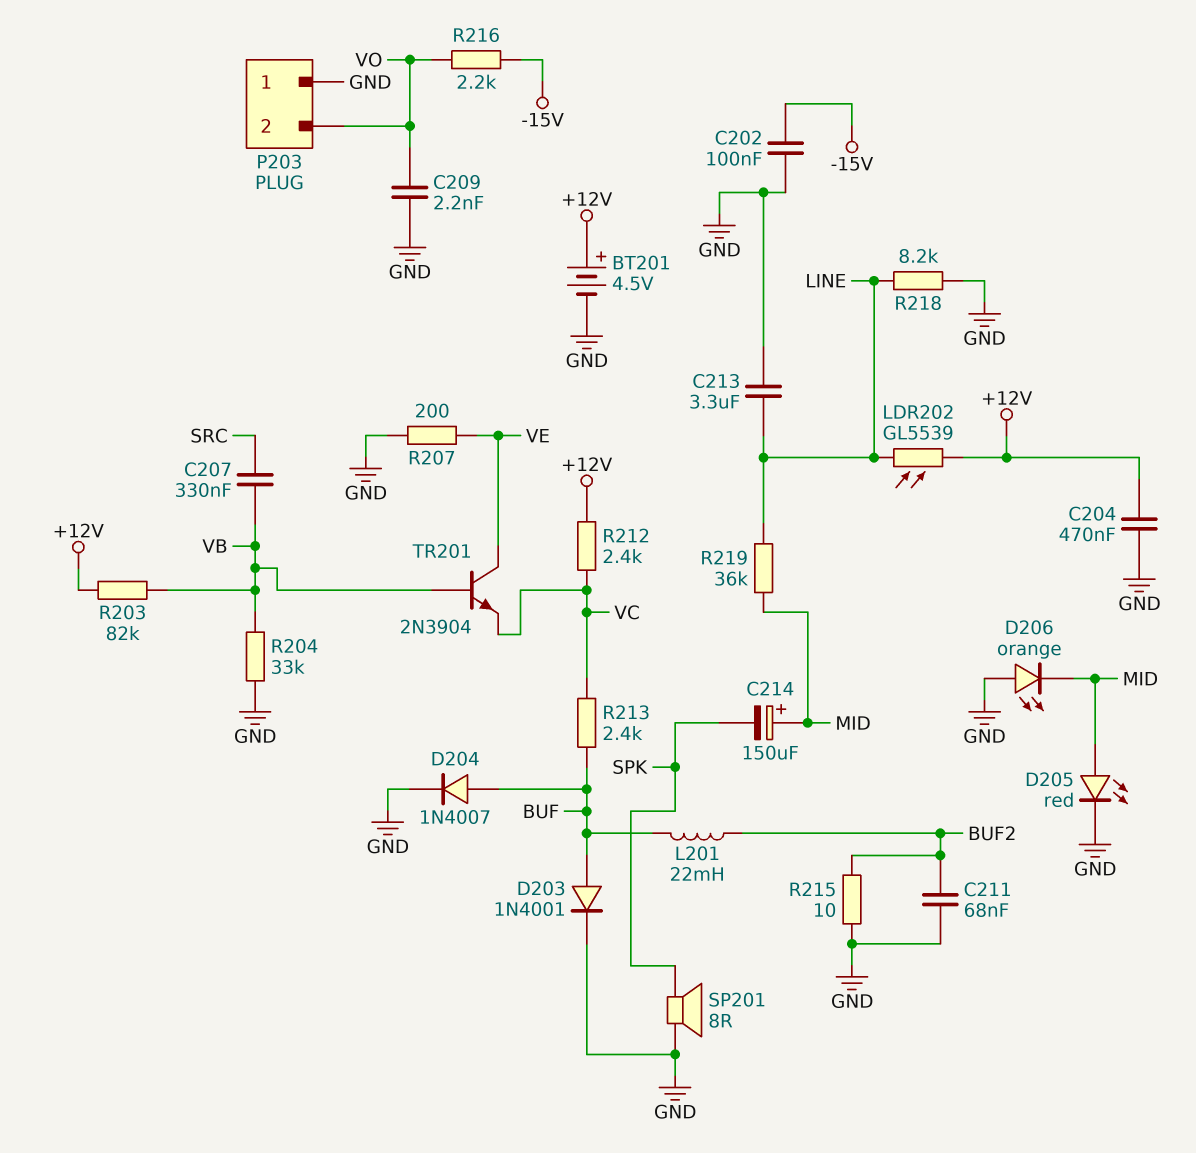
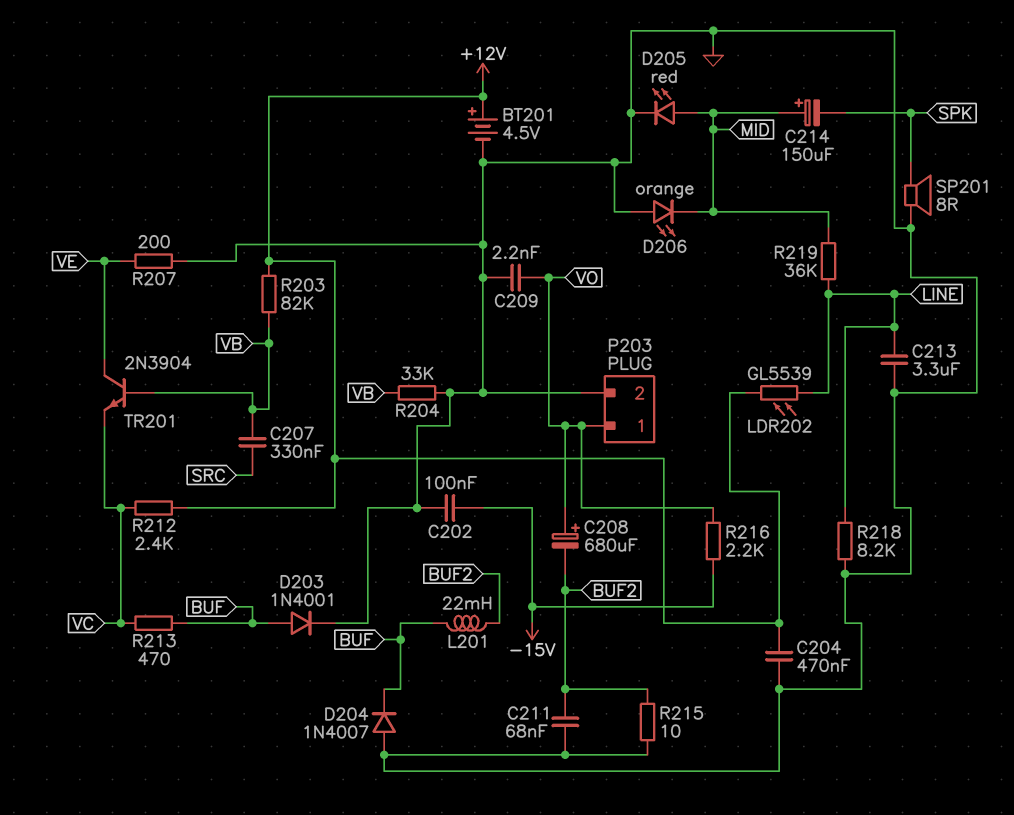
C208: none -> 680uF (plus VO, minus BUF2)
D204: diode 1N4007 (A BUF, K GND) -> diode 1N4007 (A GND, K BUF)
P203 pin 1: GND -> VO
P203 pin 2: VO -> GND
R213: 2.4k (BUF, VC) -> 470 (BUF, VC)

